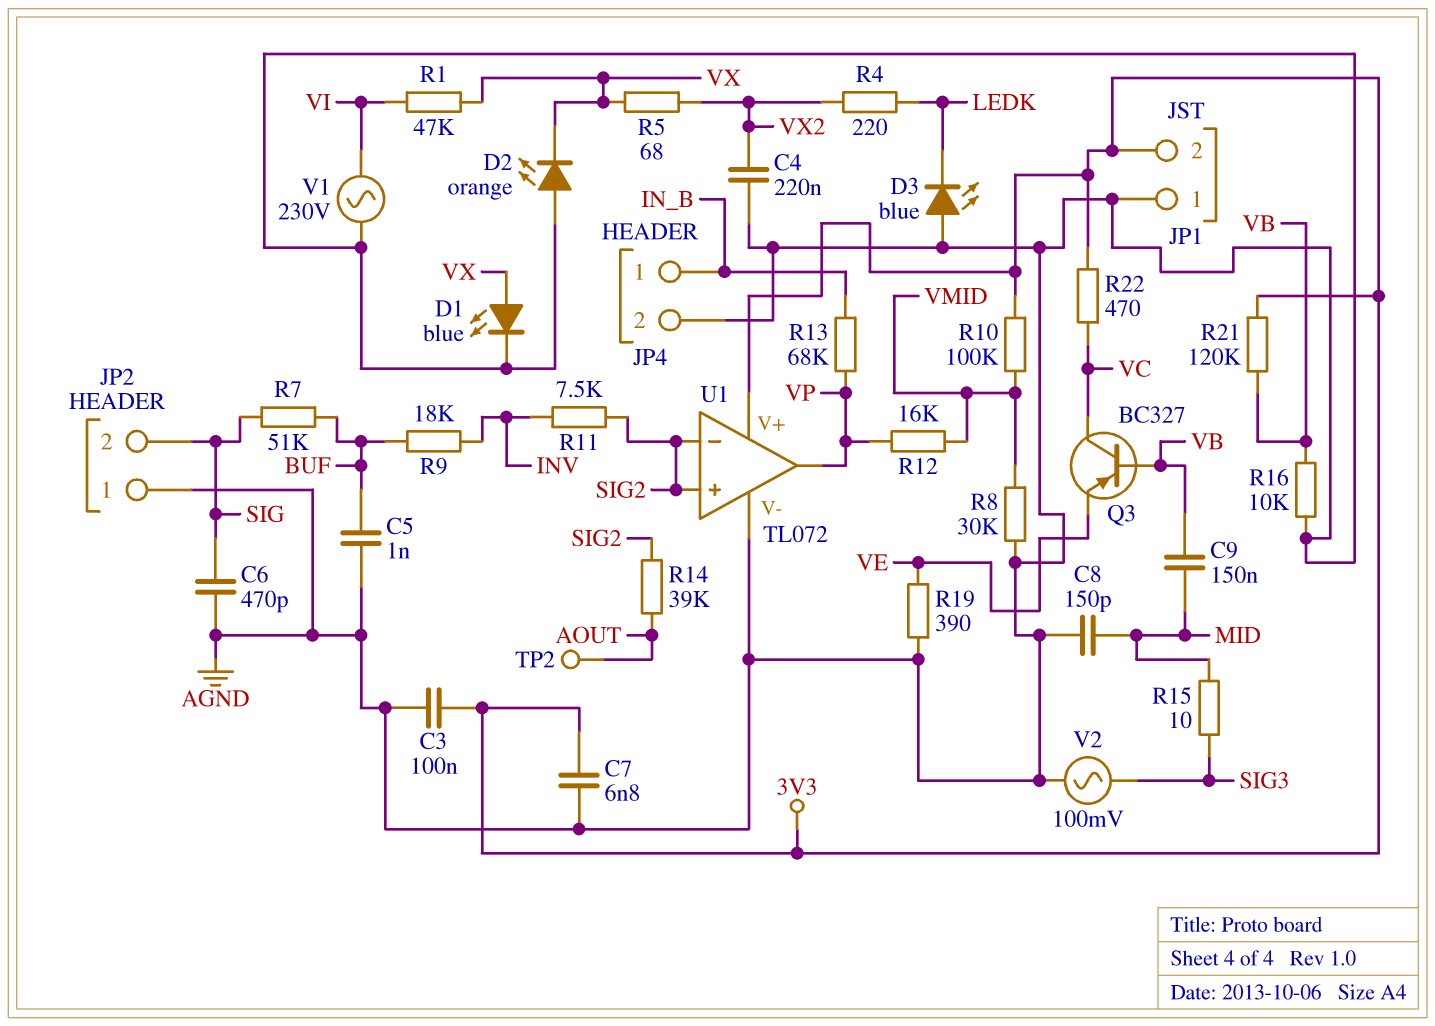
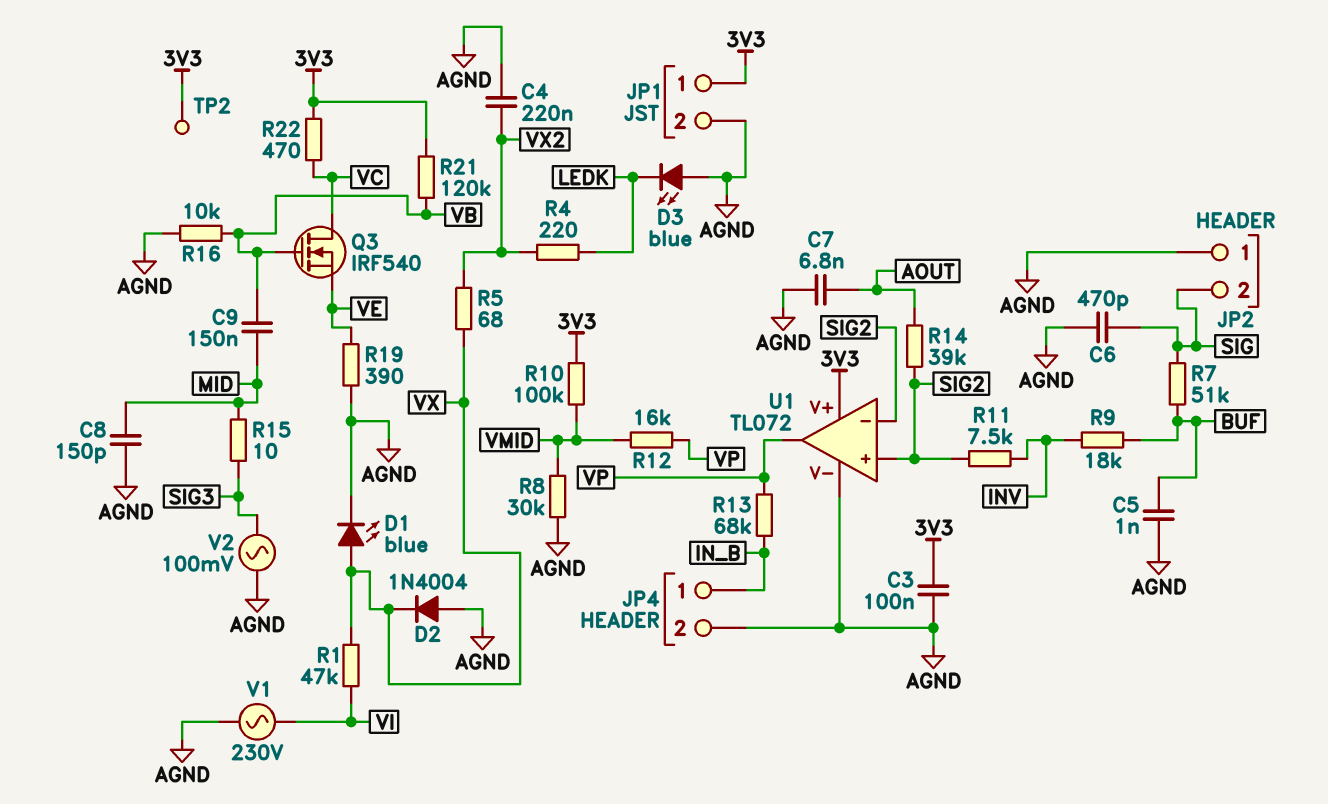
C7: 6.8nF (3V3, AGND) -> 6.8nF (AGND, AOUT)
D2: LED orange (A AGND, K VX) -> diode 1N4004 (A AGND, K VX)
JP1 pin 1: AGND -> 3V3
JP1 pin 2: 3V3 -> AGND
Q3: PNP BC327 (B VB, C VC, E VE) -> NMOS IRF540 (G VB, D VC, S VE)
TP2: test point (AOUT) -> test point (3V3)

